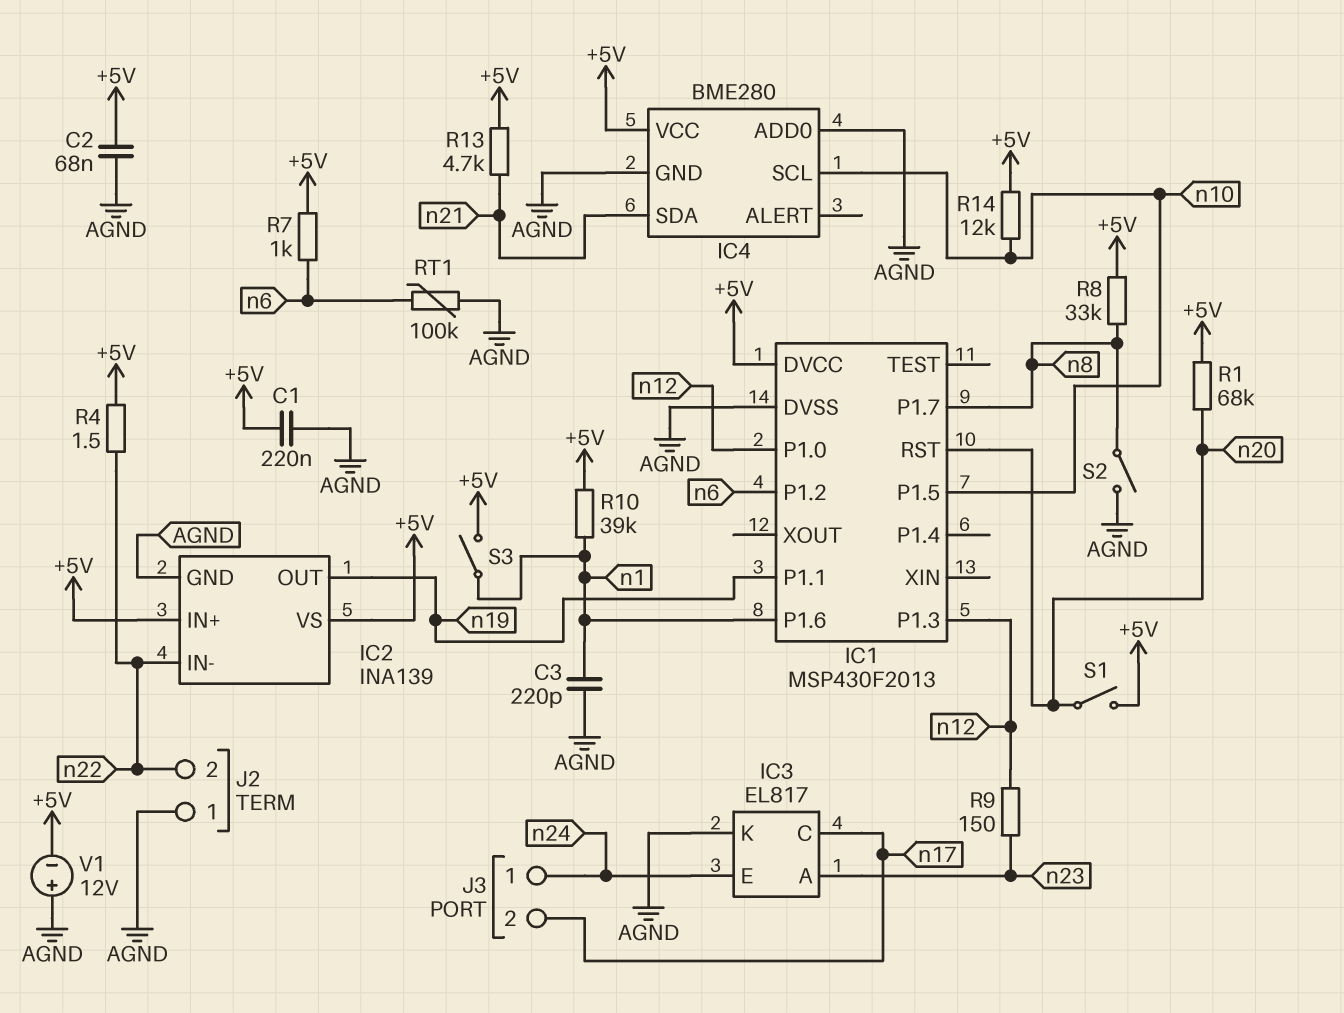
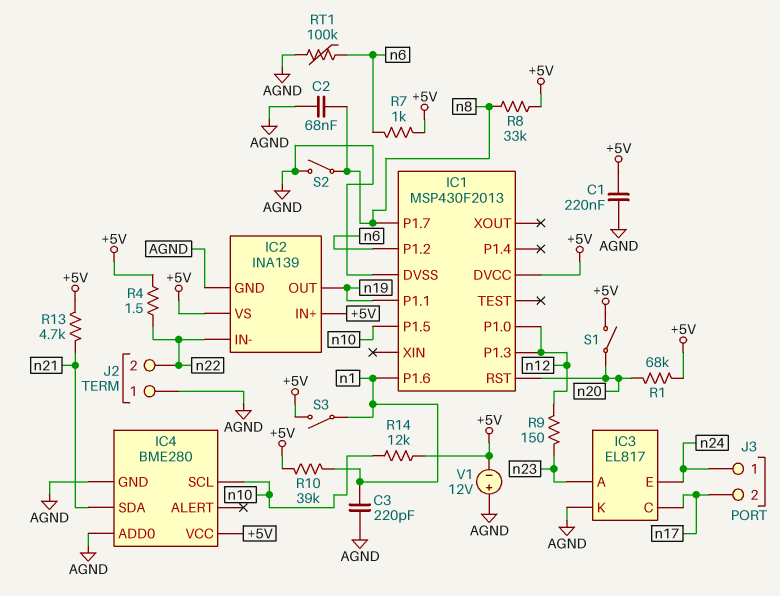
C2: 68nF (+5V, AGND) -> 68nF (AGND, n8)

